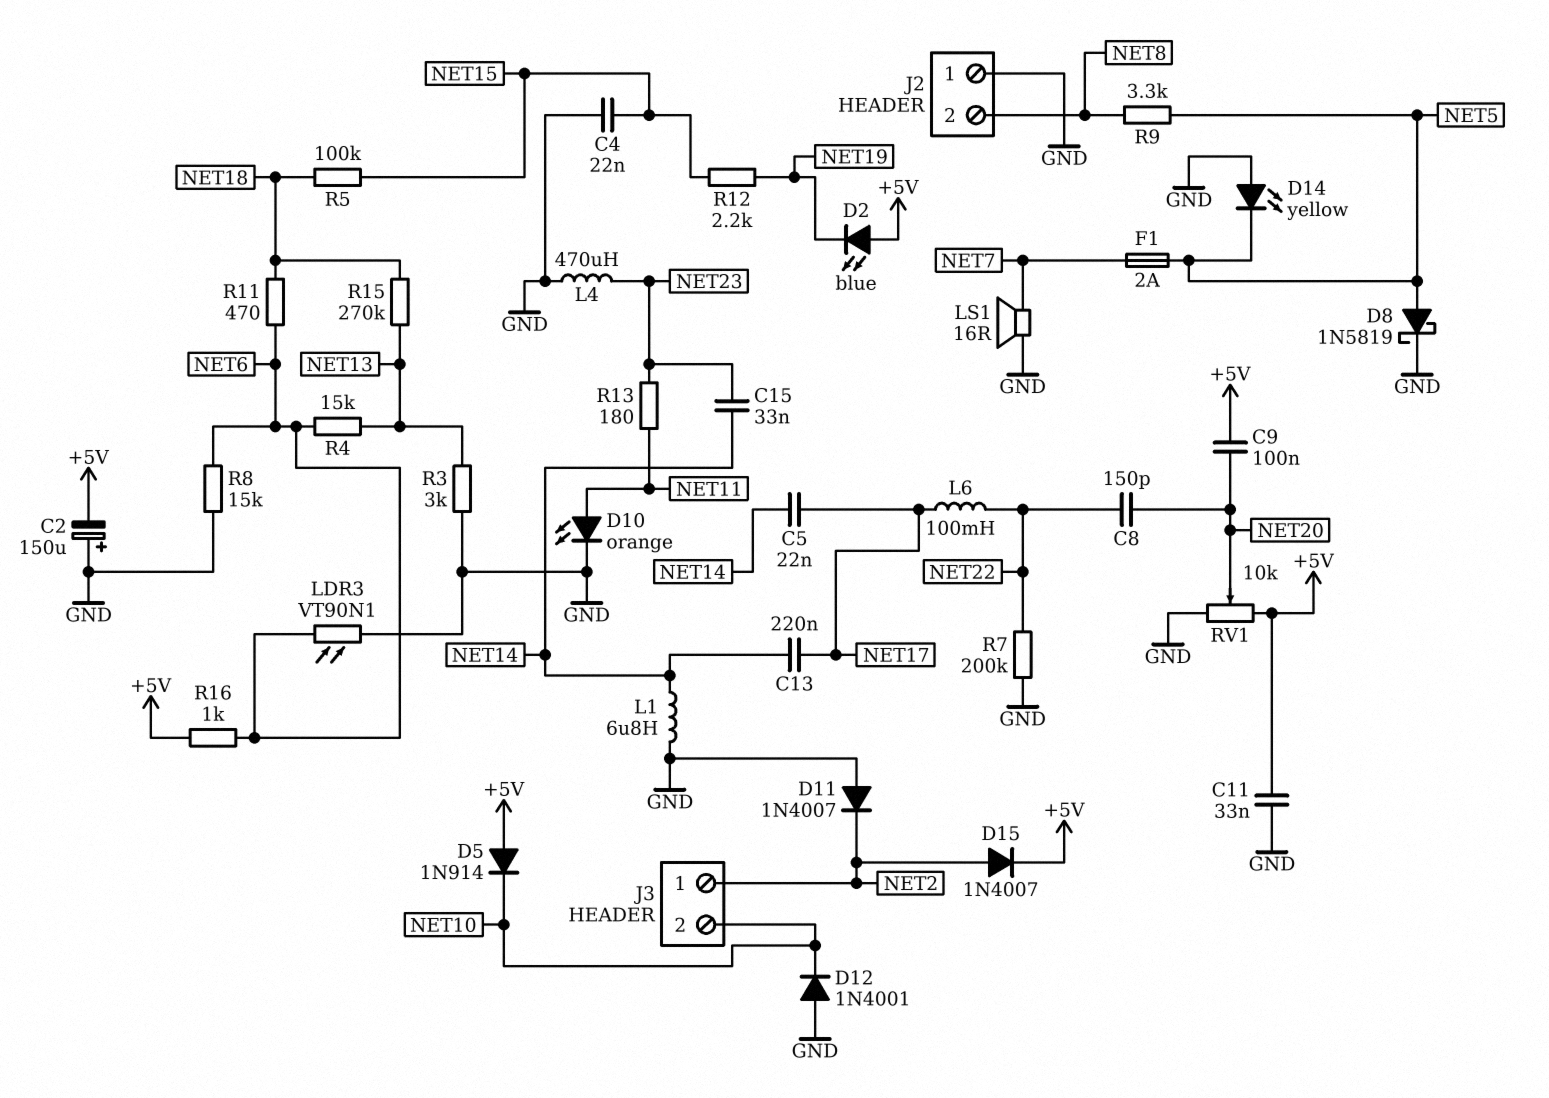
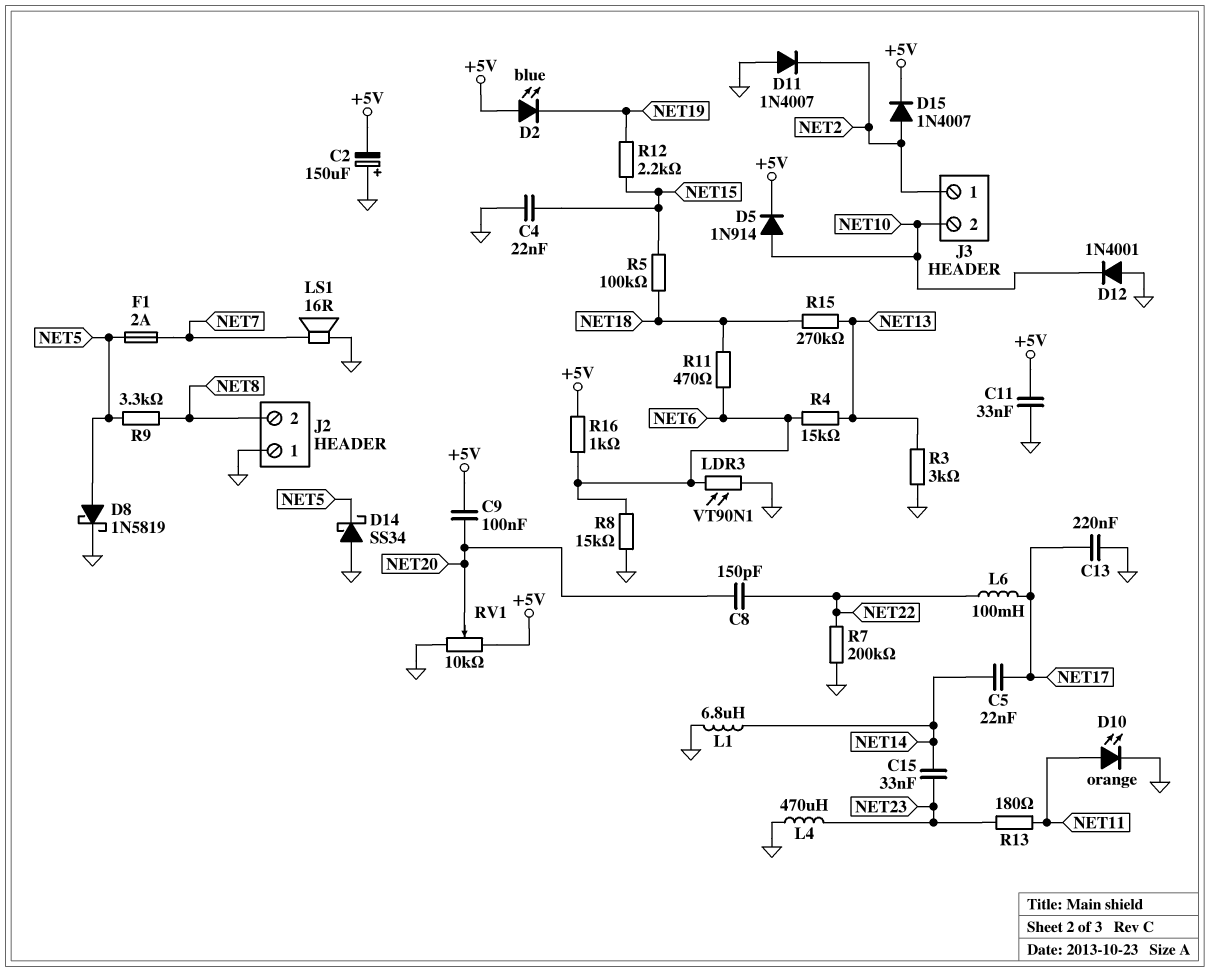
C13: 220nF (NET14, NET17) -> 220nF (GND, NET17)
D5: diode 1N914 (A +5V, K NET10) -> diode 1N914 (A NET10, K +5V)
D14: LED yellow (A GND, K NET5) -> schottky SS34 (A GND, K NET5)

